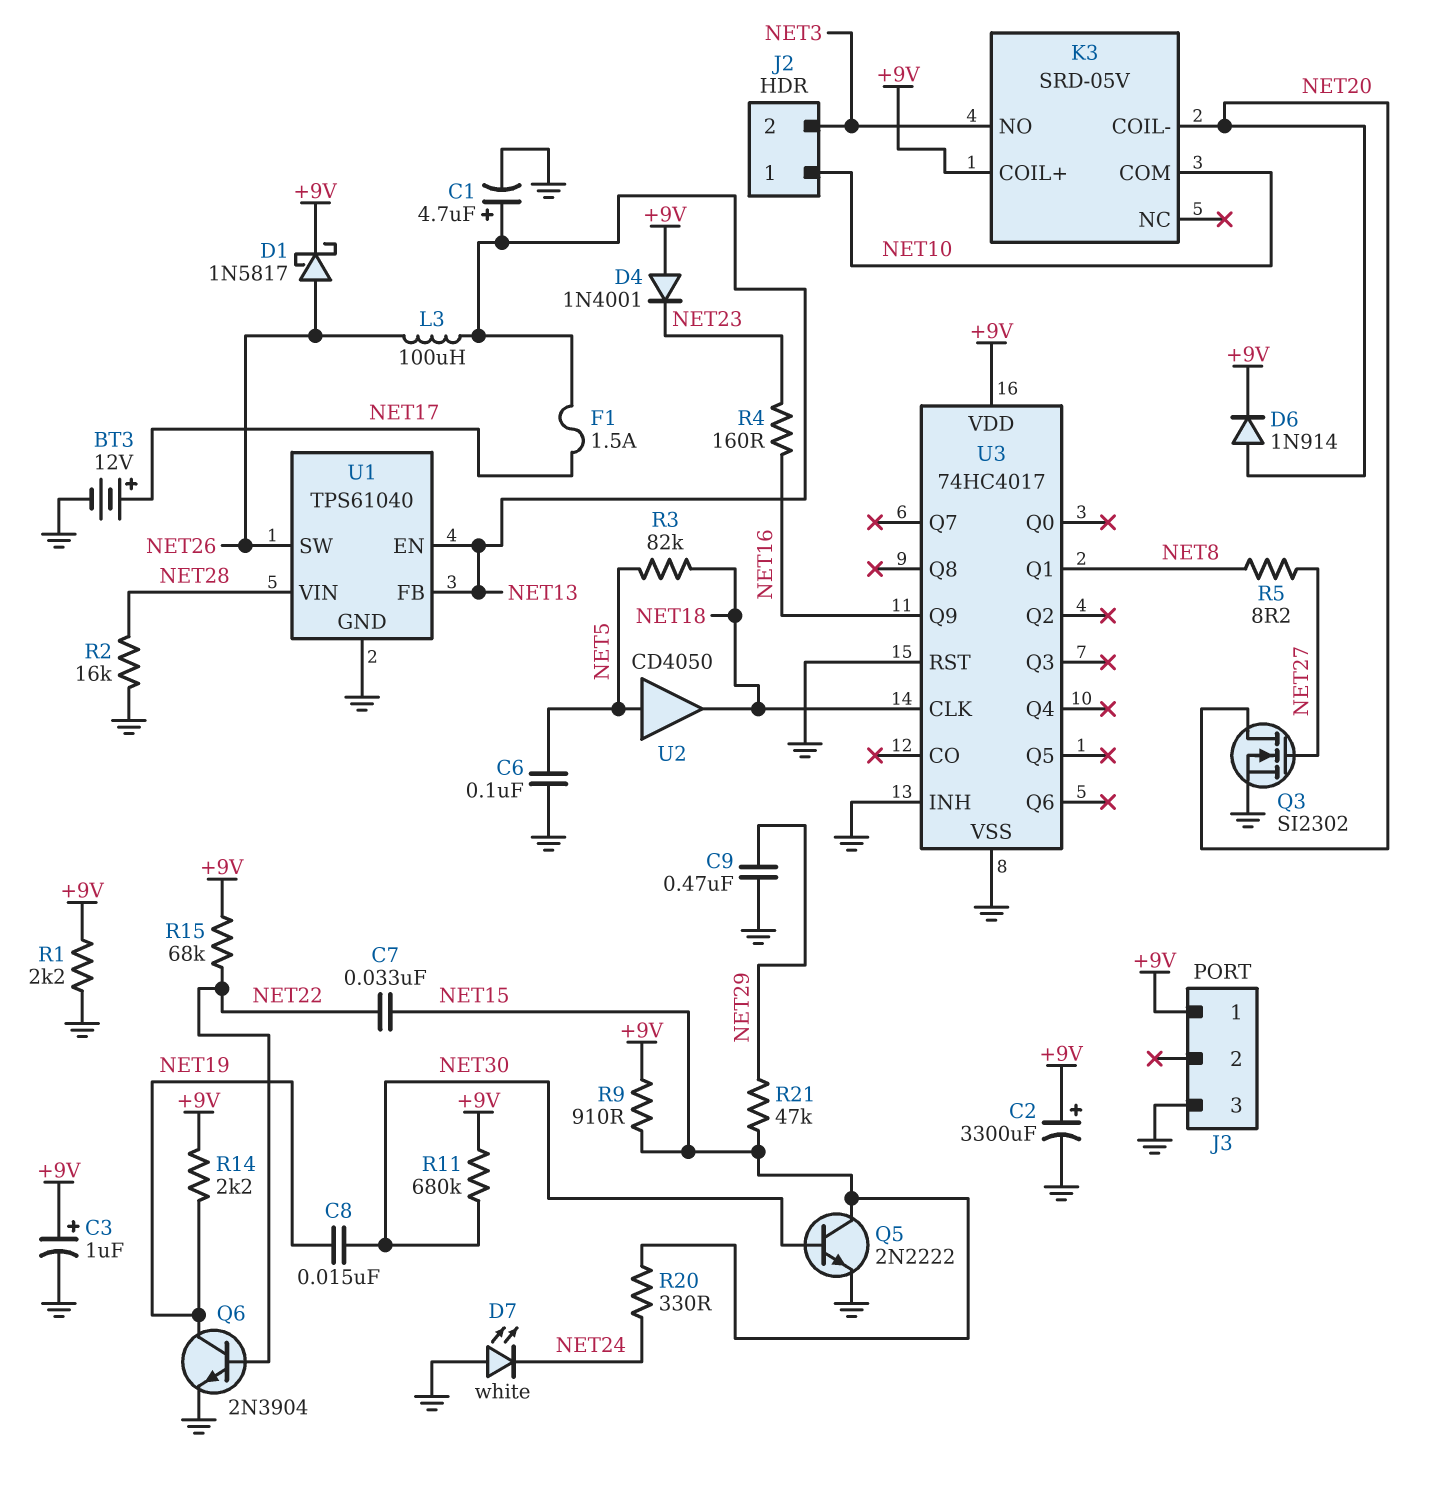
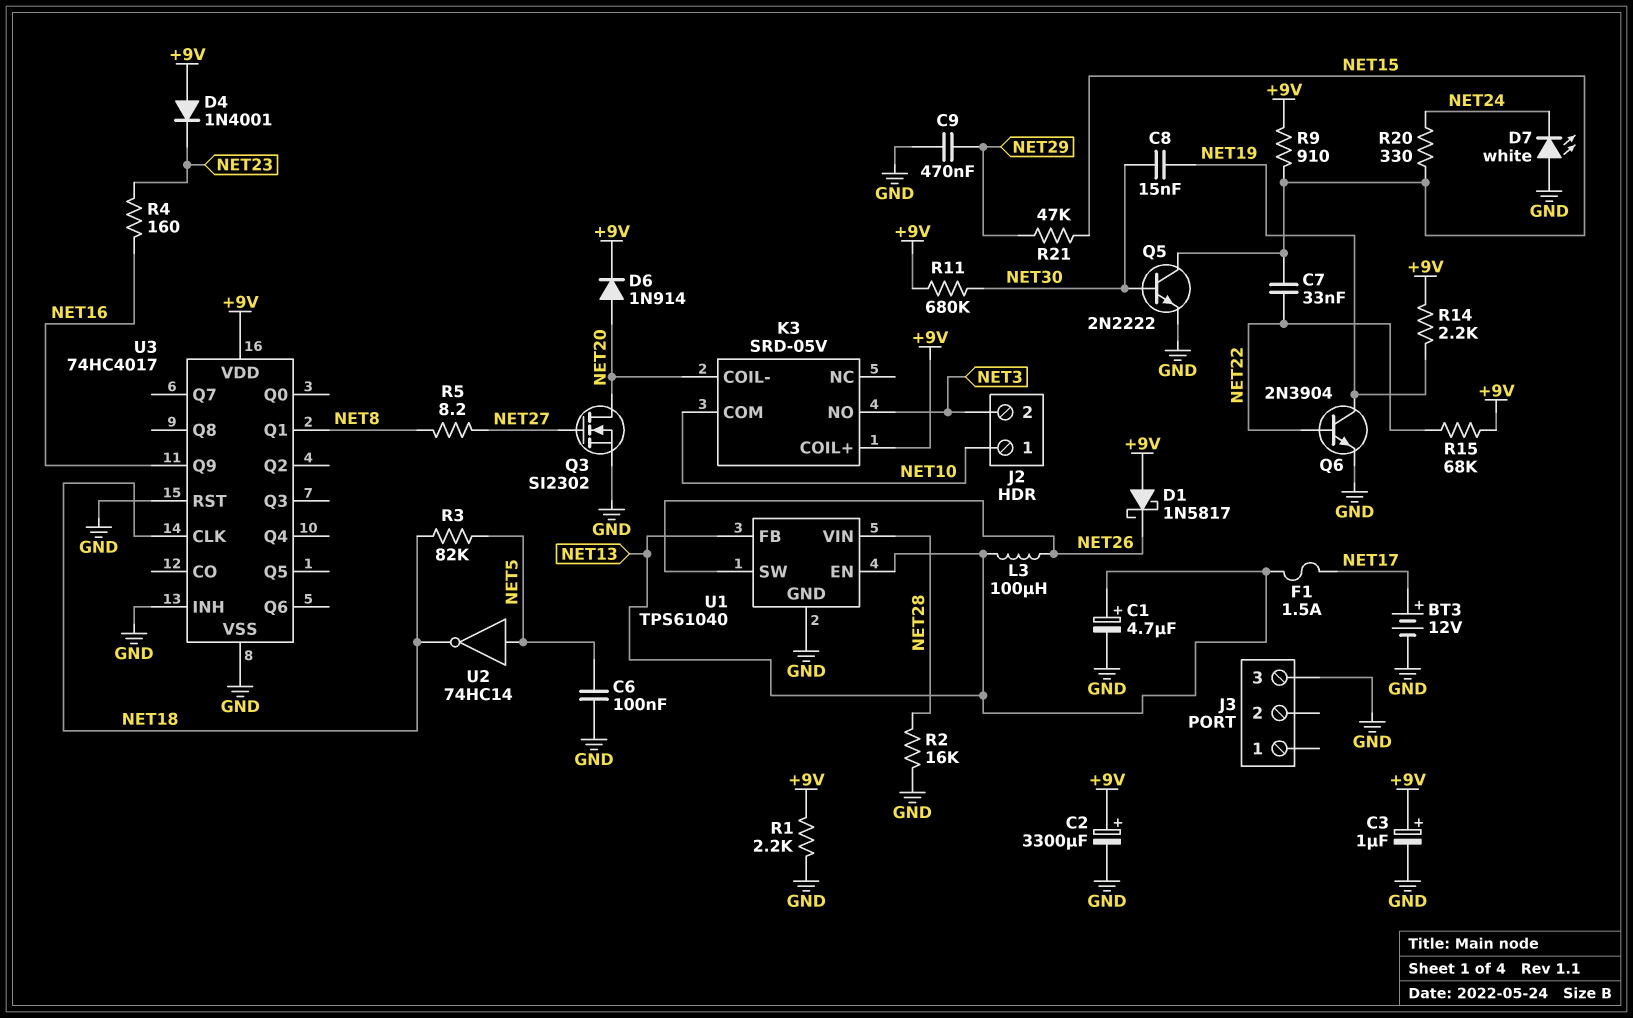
D1: schottky 1N5817 (A NET26, K +9V) -> schottky 1N5817 (A +9V, K NET26)
J3 pin 1: +9V -> none
U2: buffer CD4050 (in NET5, out NET18) -> NOT 74HC14 (in NET5, out NET18)

